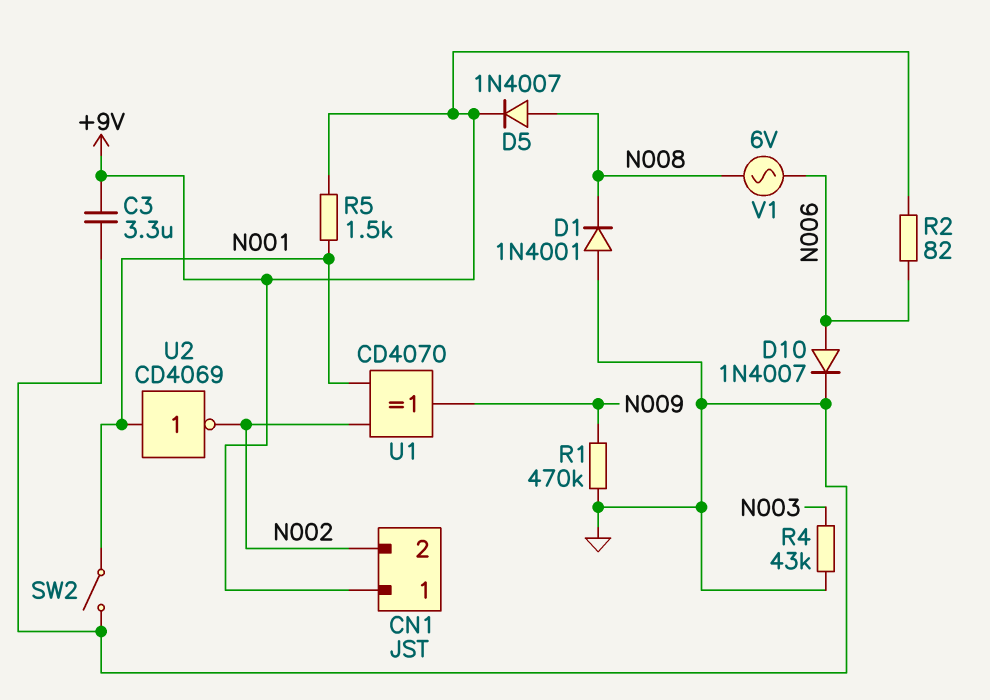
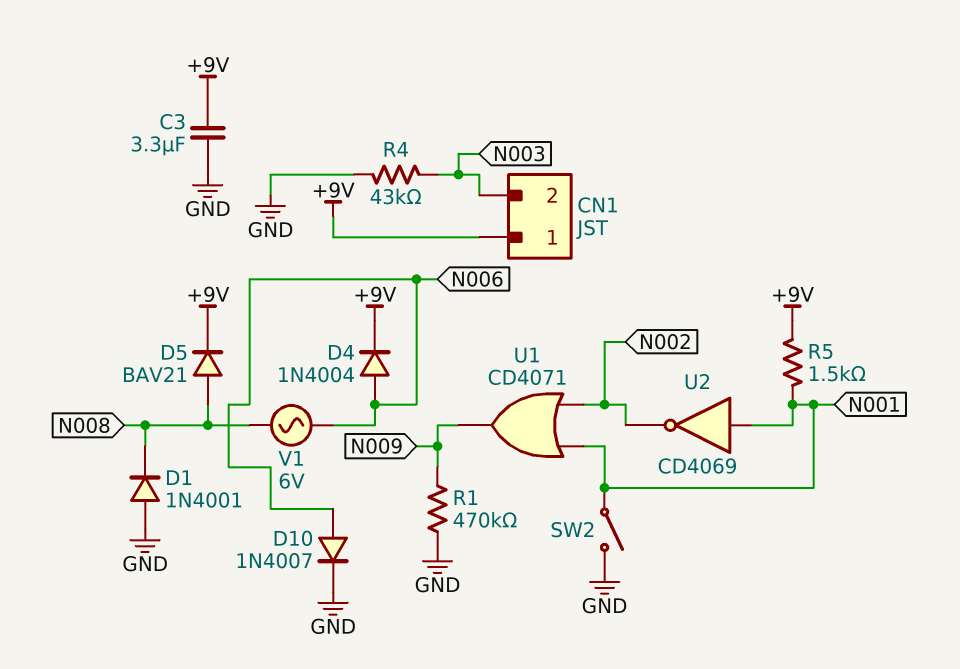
CN1 pin 2: N002 -> N003
D4: none -> diode 1N4004 (A N006, K +9V)
D5: diode 1N4007 (A N008, K +9V) -> diode BAV21 (A N008, K +9V)
R2: 82 (+9V, N006) -> none
U1: XOR CD4070 (in N001, in N002, out N009) -> OR CD4071 (in N001, in N002, out N009)

